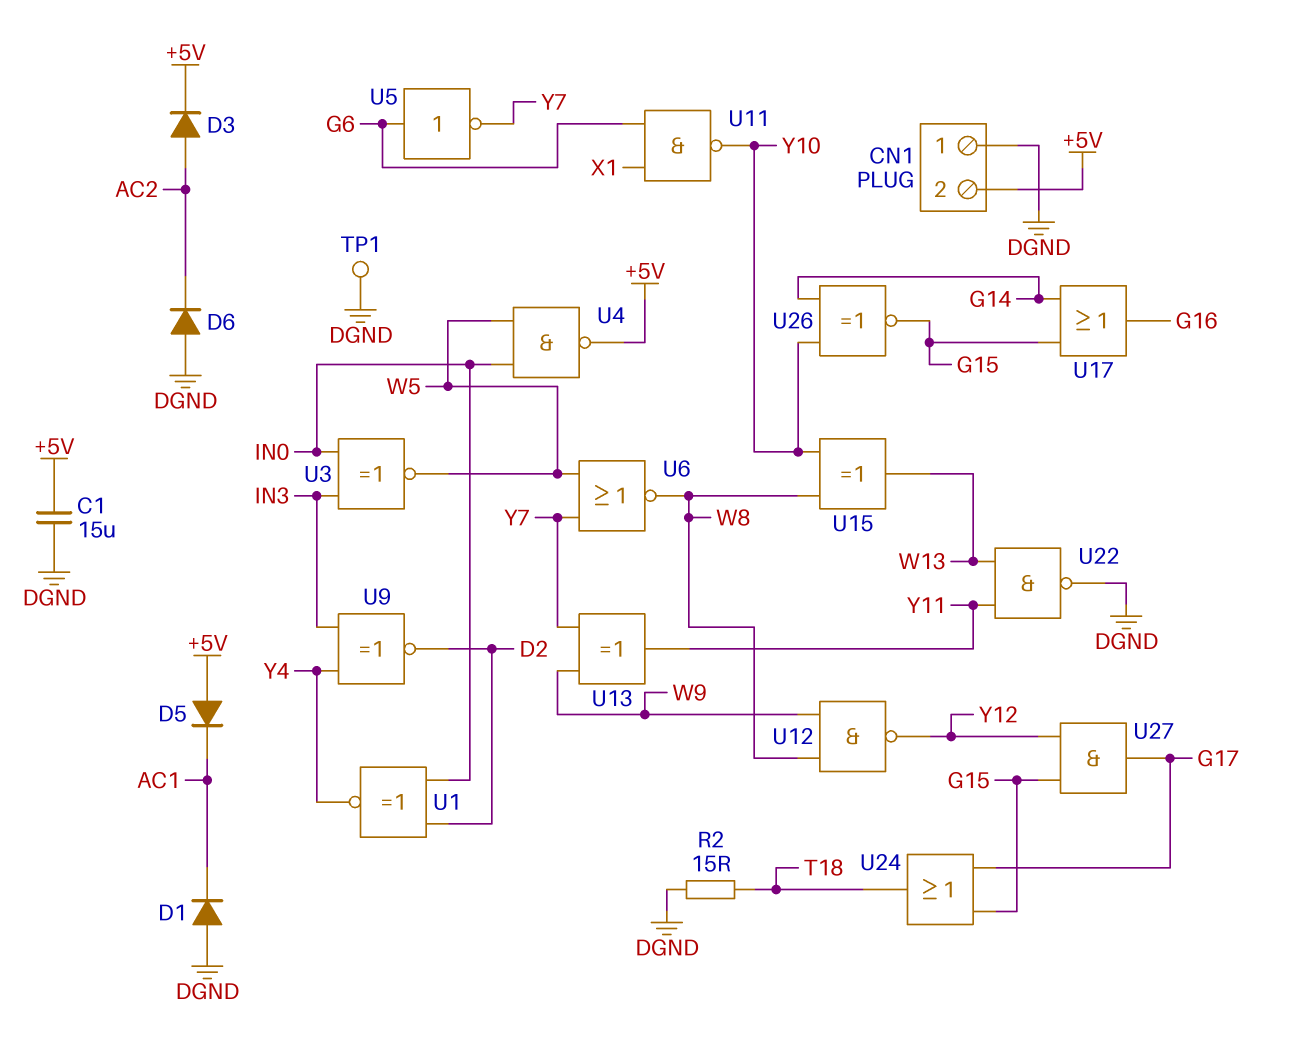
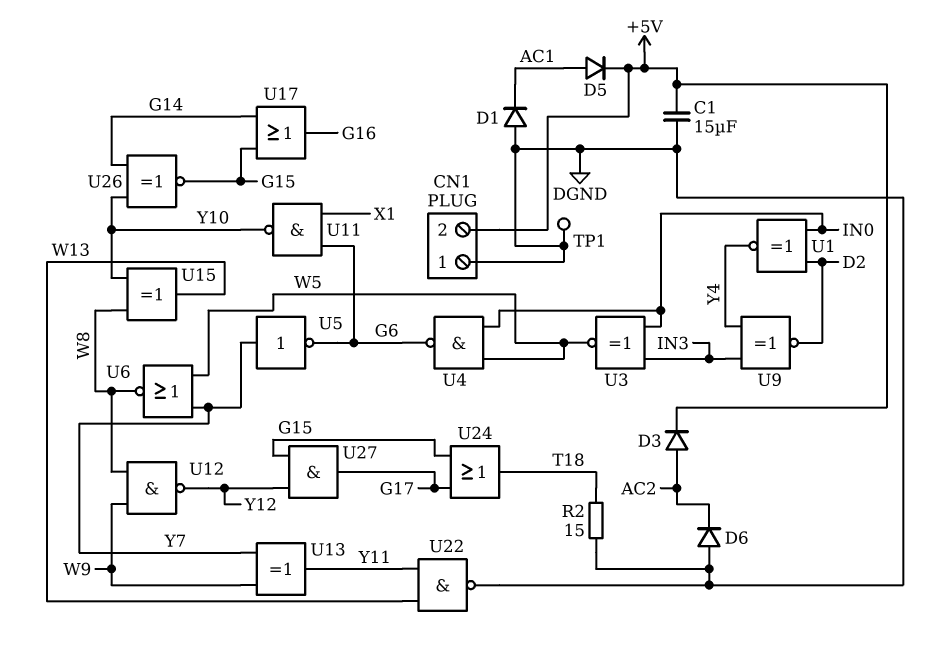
D5: diode (A +5V, K AC1) -> diode (A AC1, K +5V)
U4: NAND (in IN0, in W5, out +5V) -> NAND (in IN0, in W5, out G6)
U5: NOT (in G6, out Y7) -> NOT (in Y7, out G6)

